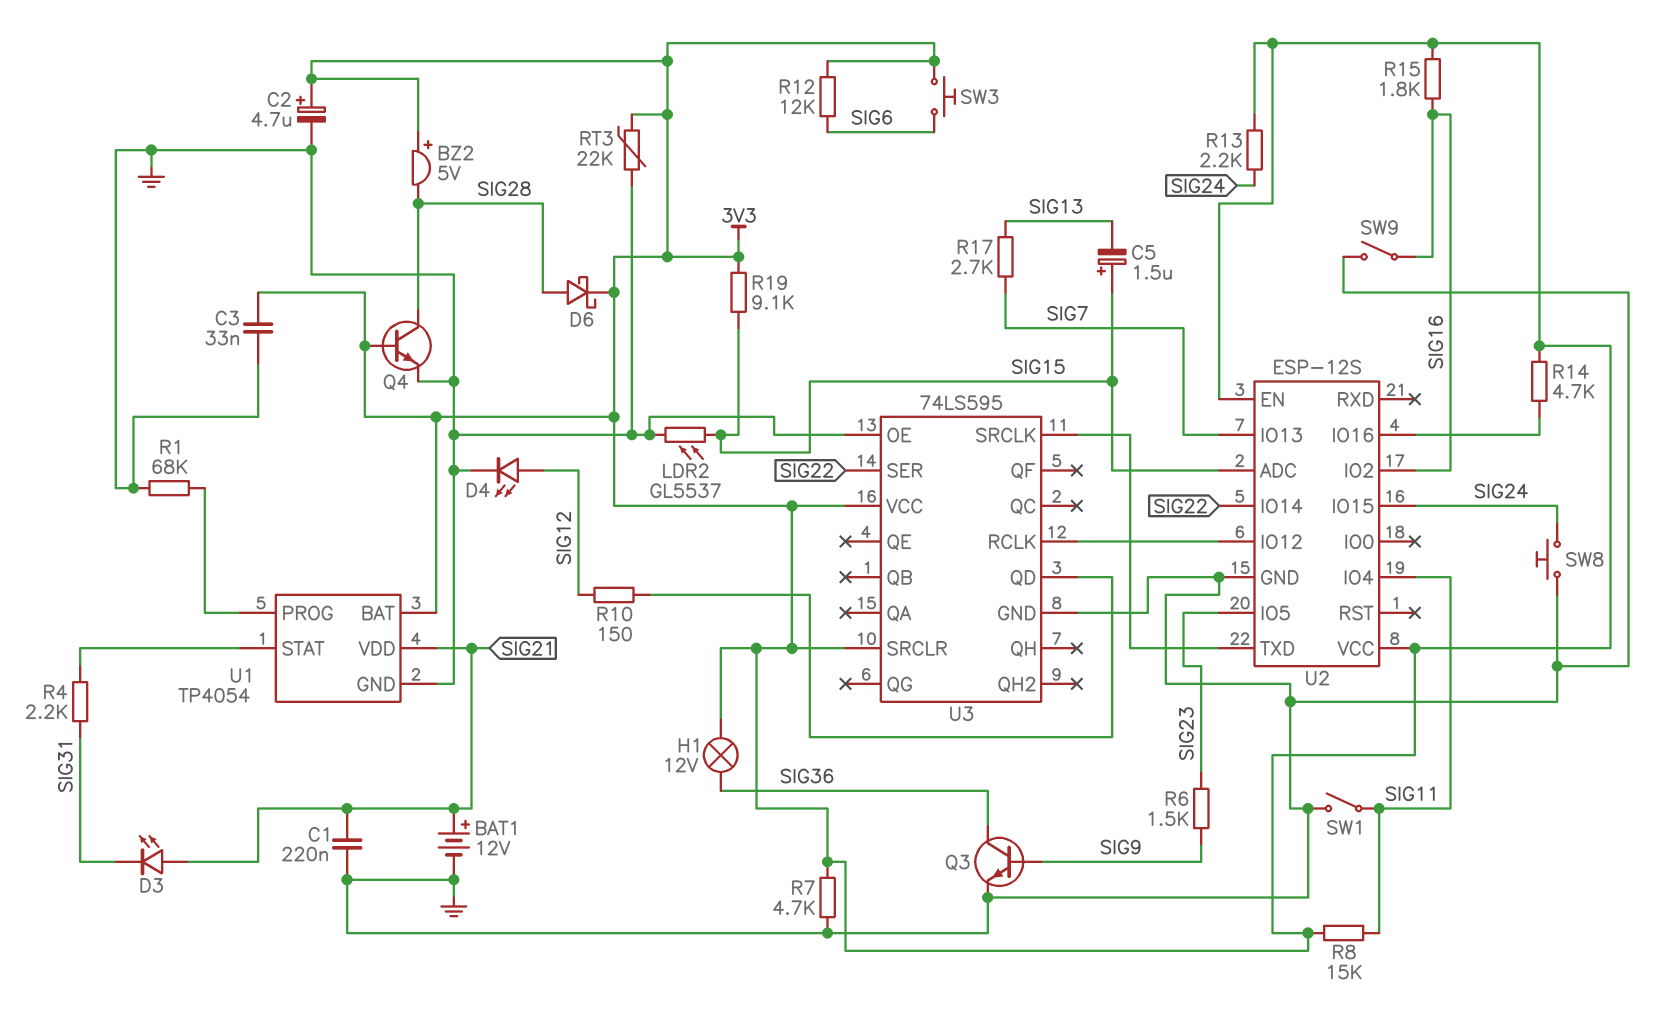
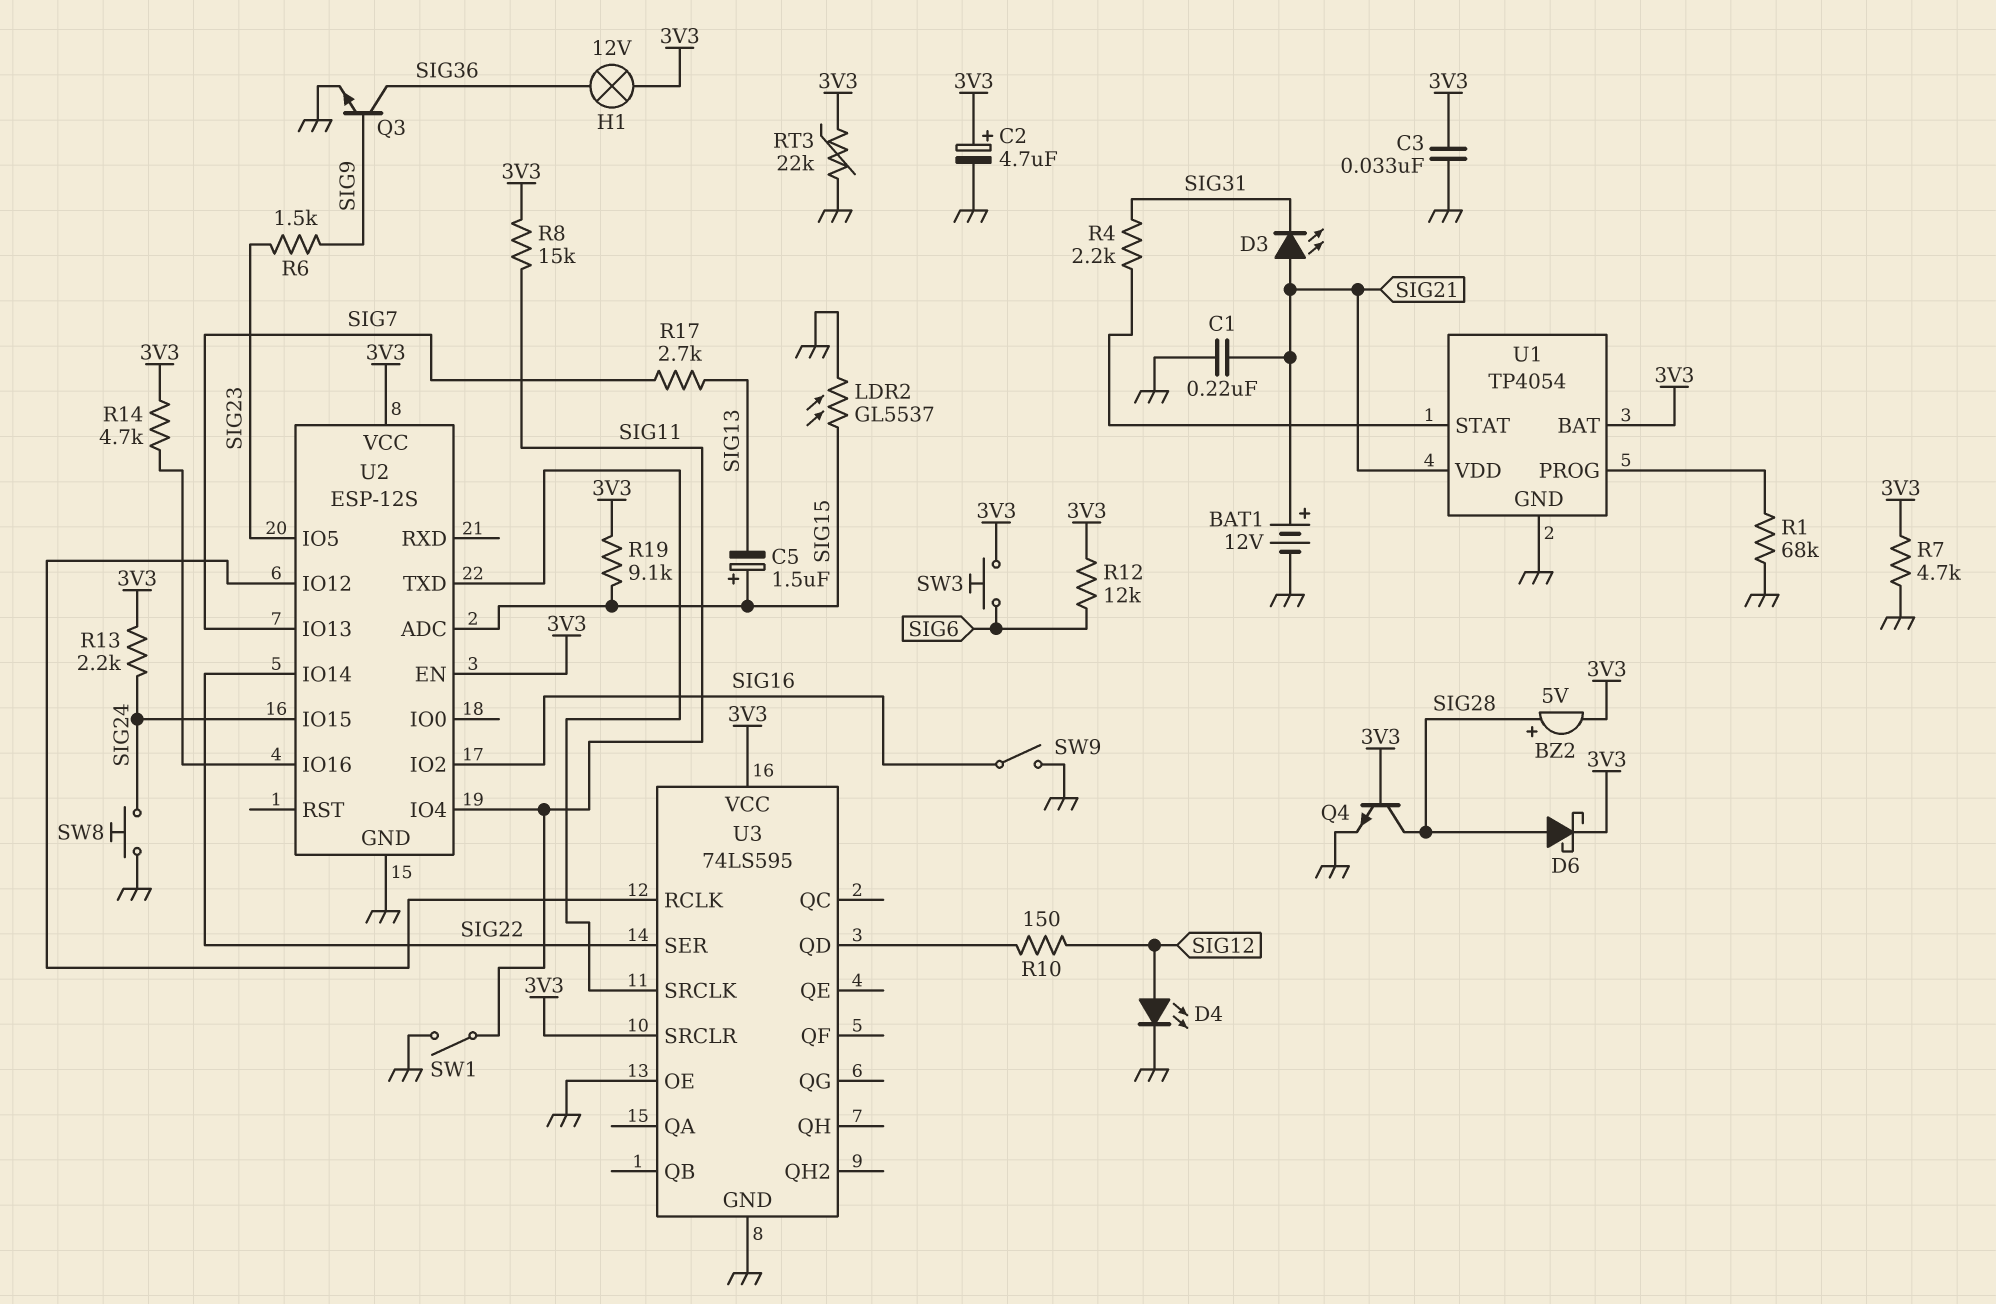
BZ2: buzzer 5V (plus 3V3, minus SIG28) -> buzzer 5V (plus SIG28, minus 3V3)
R15: 1.8k (3V3, SIG16) -> none

